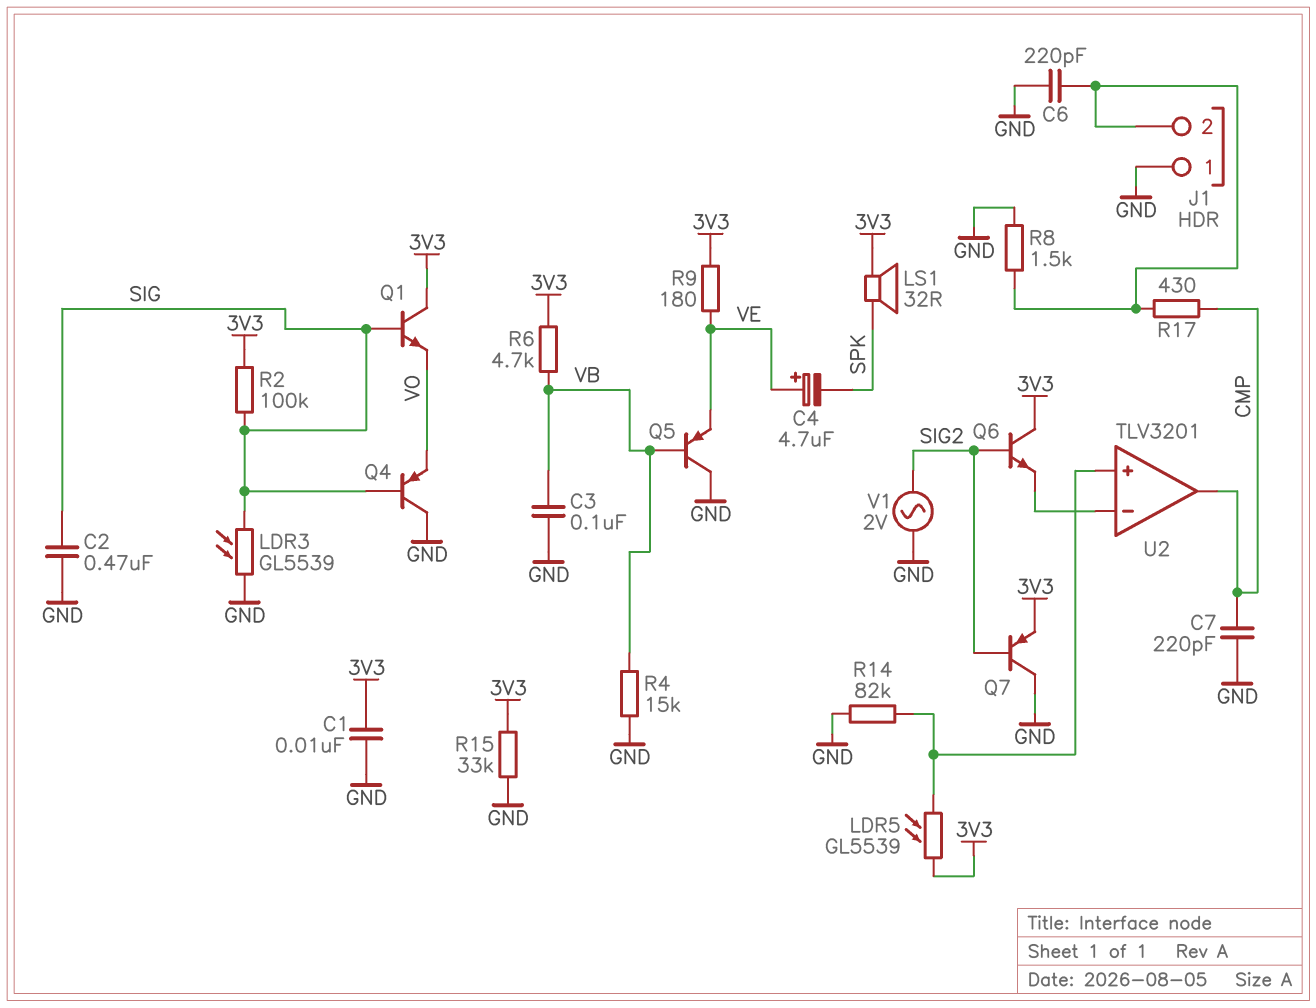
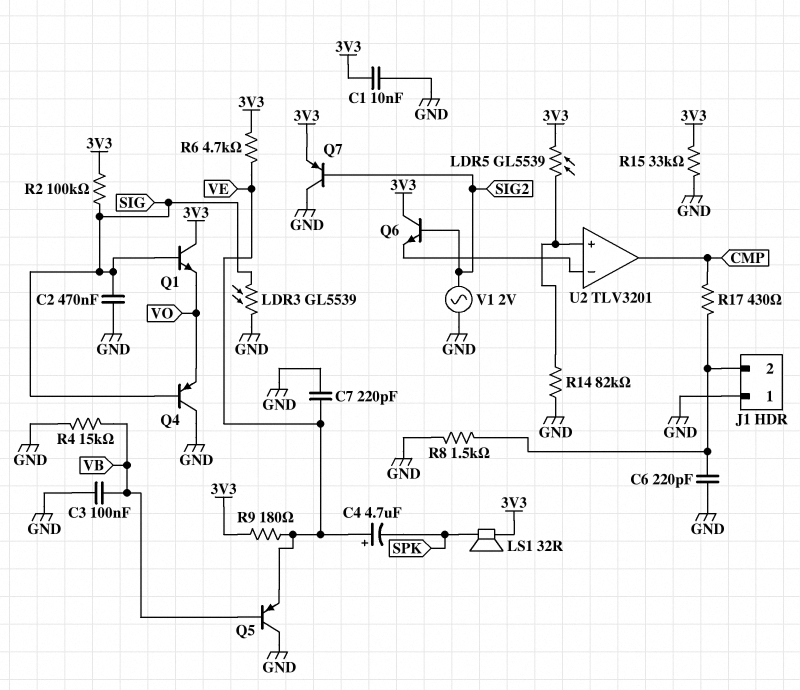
C7: 220pF (CMP, GND) -> 220pF (GND, VE)
R6: 4.7k (3V3, VB) -> 4.7k (3V3, VE)

